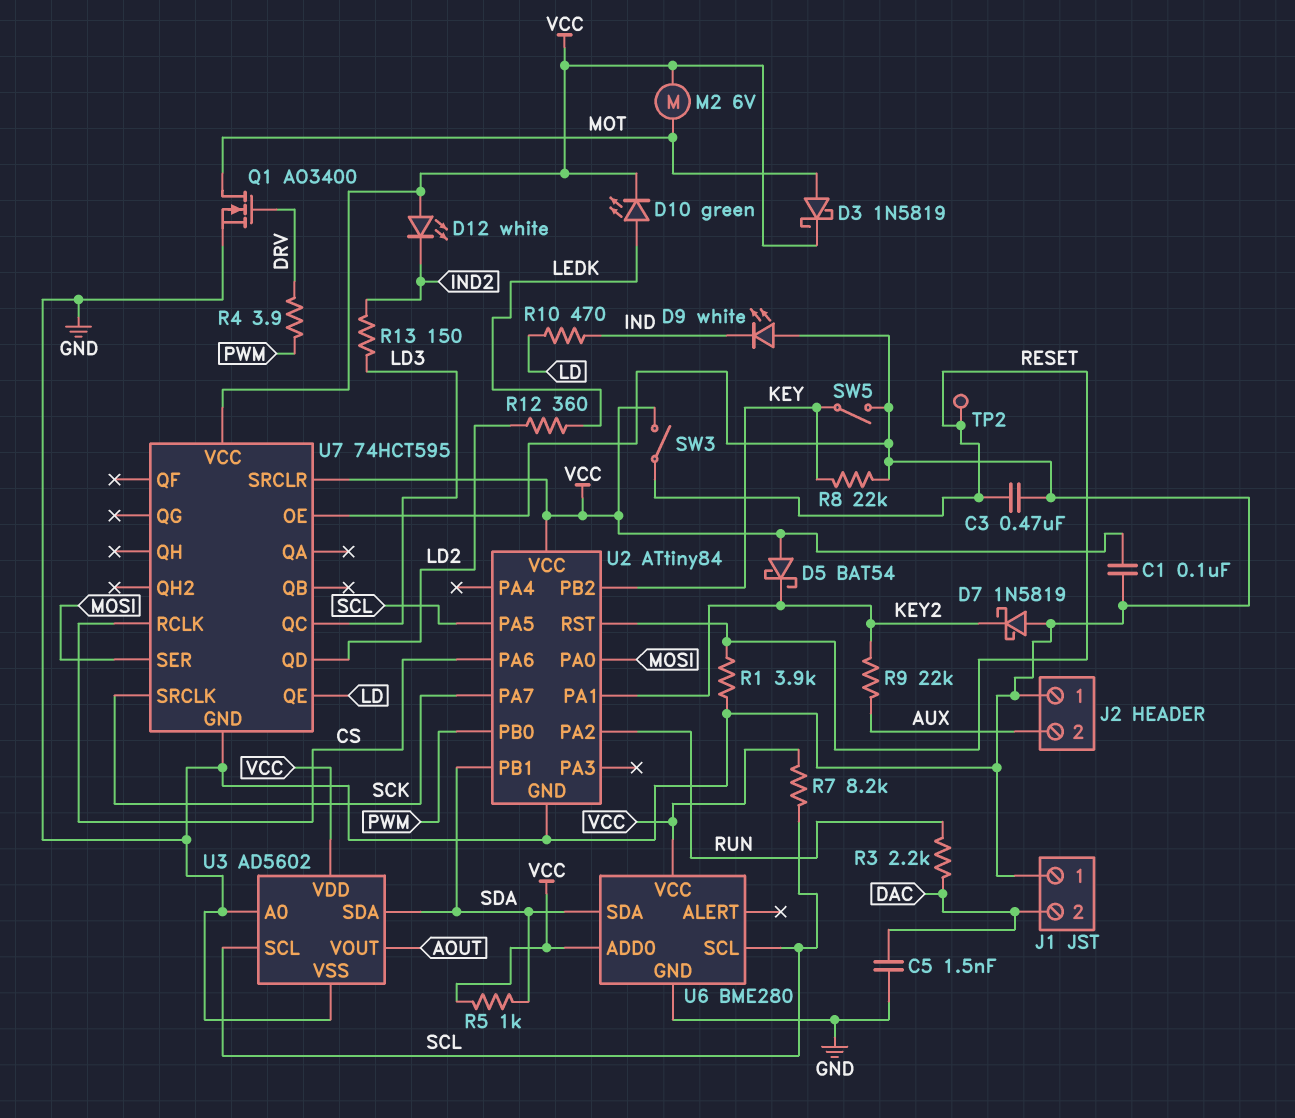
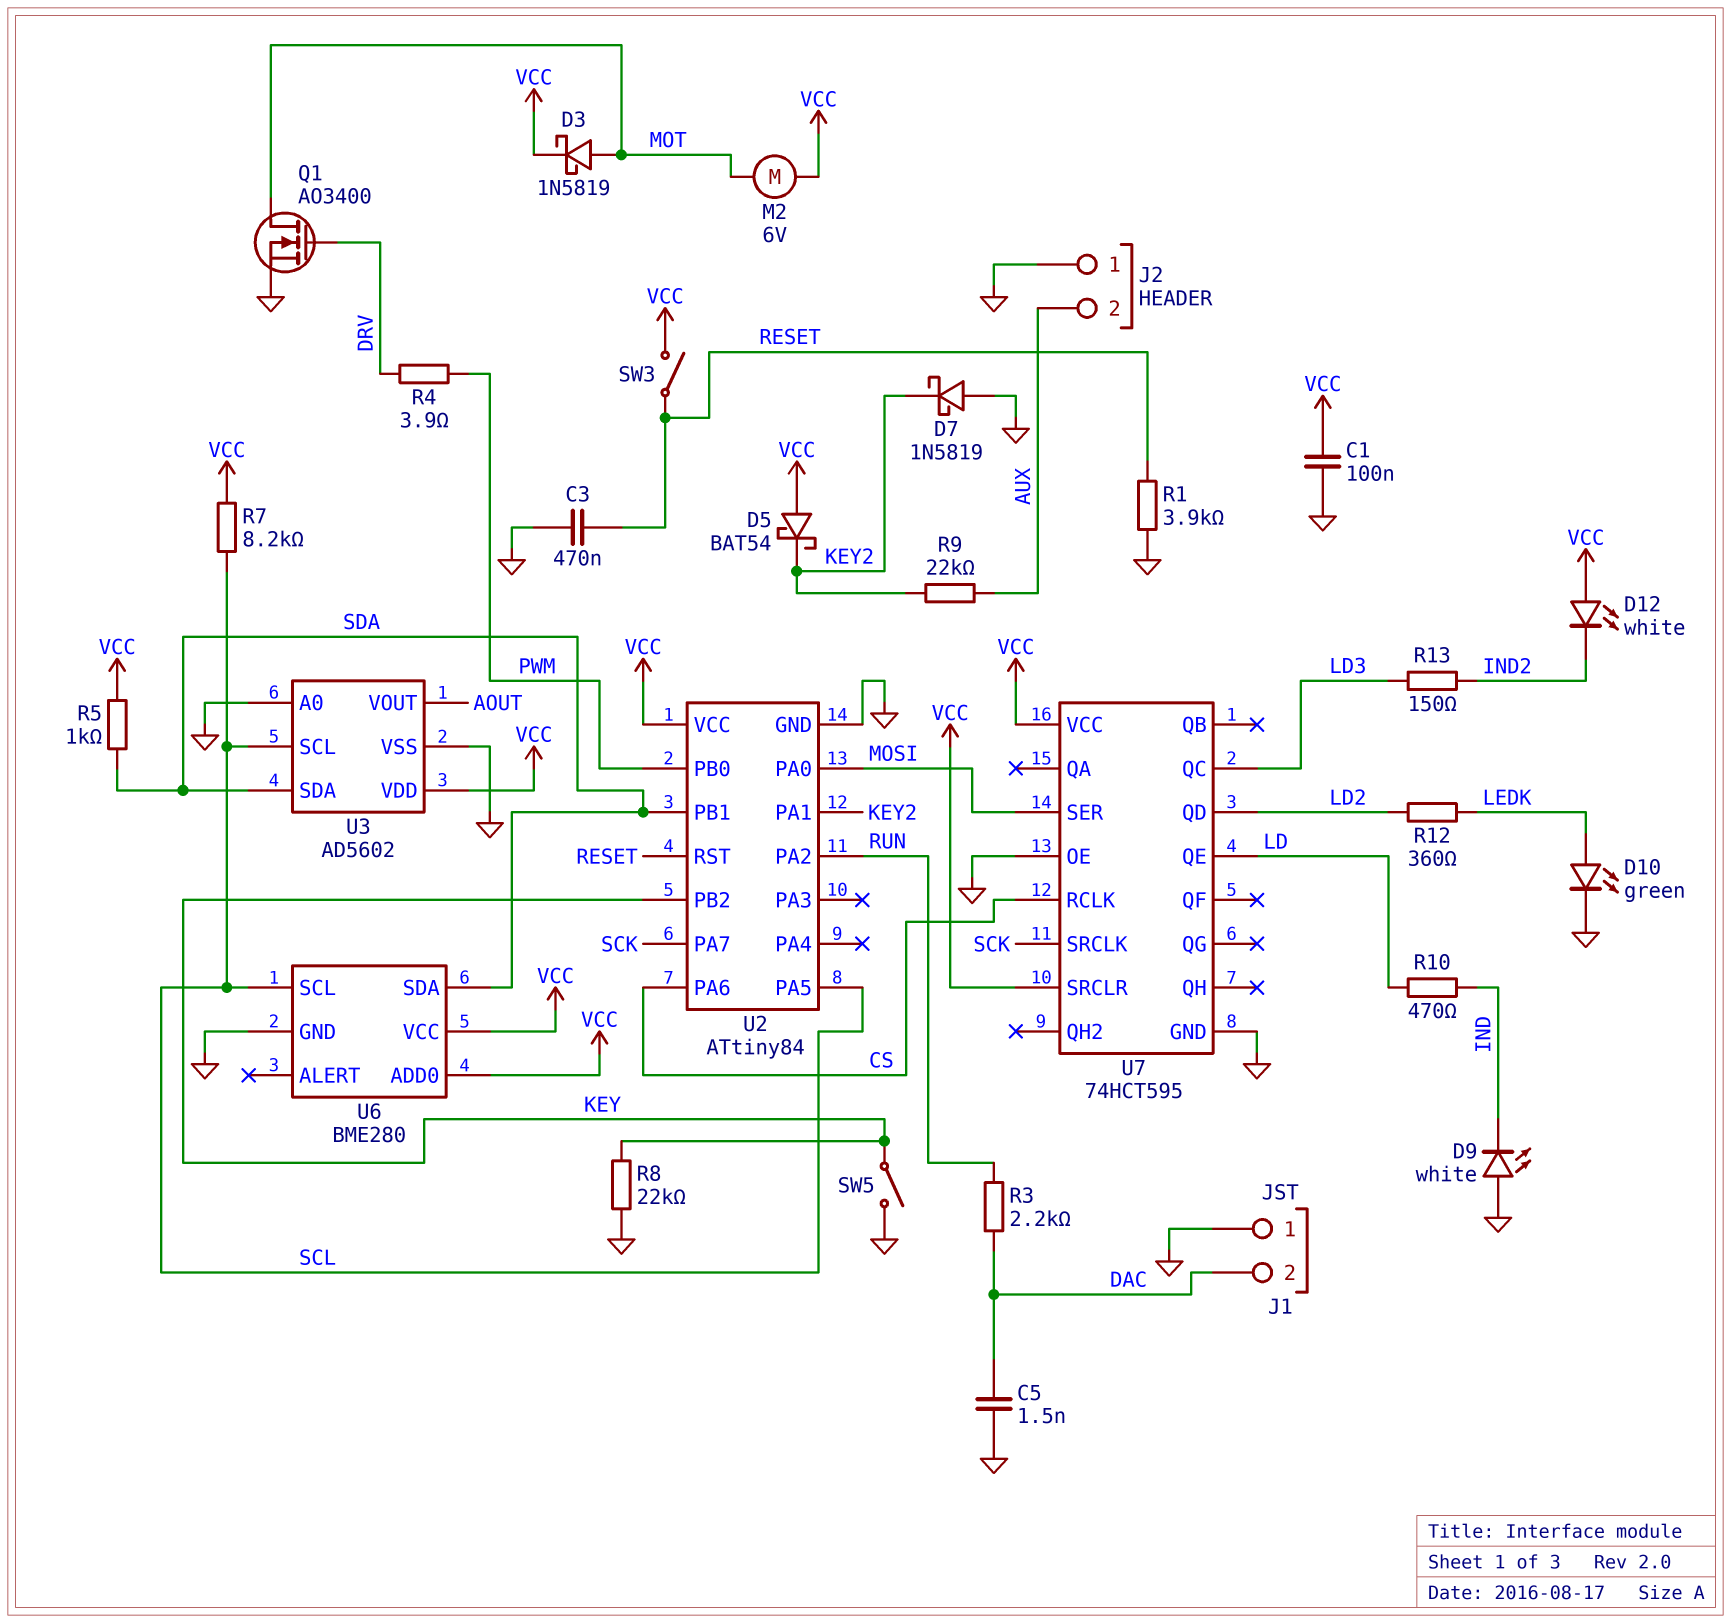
D10: LED green (A LEDK, K VCC) -> LED green (A LEDK, K GND)
TP2: test point (RESET) -> none

